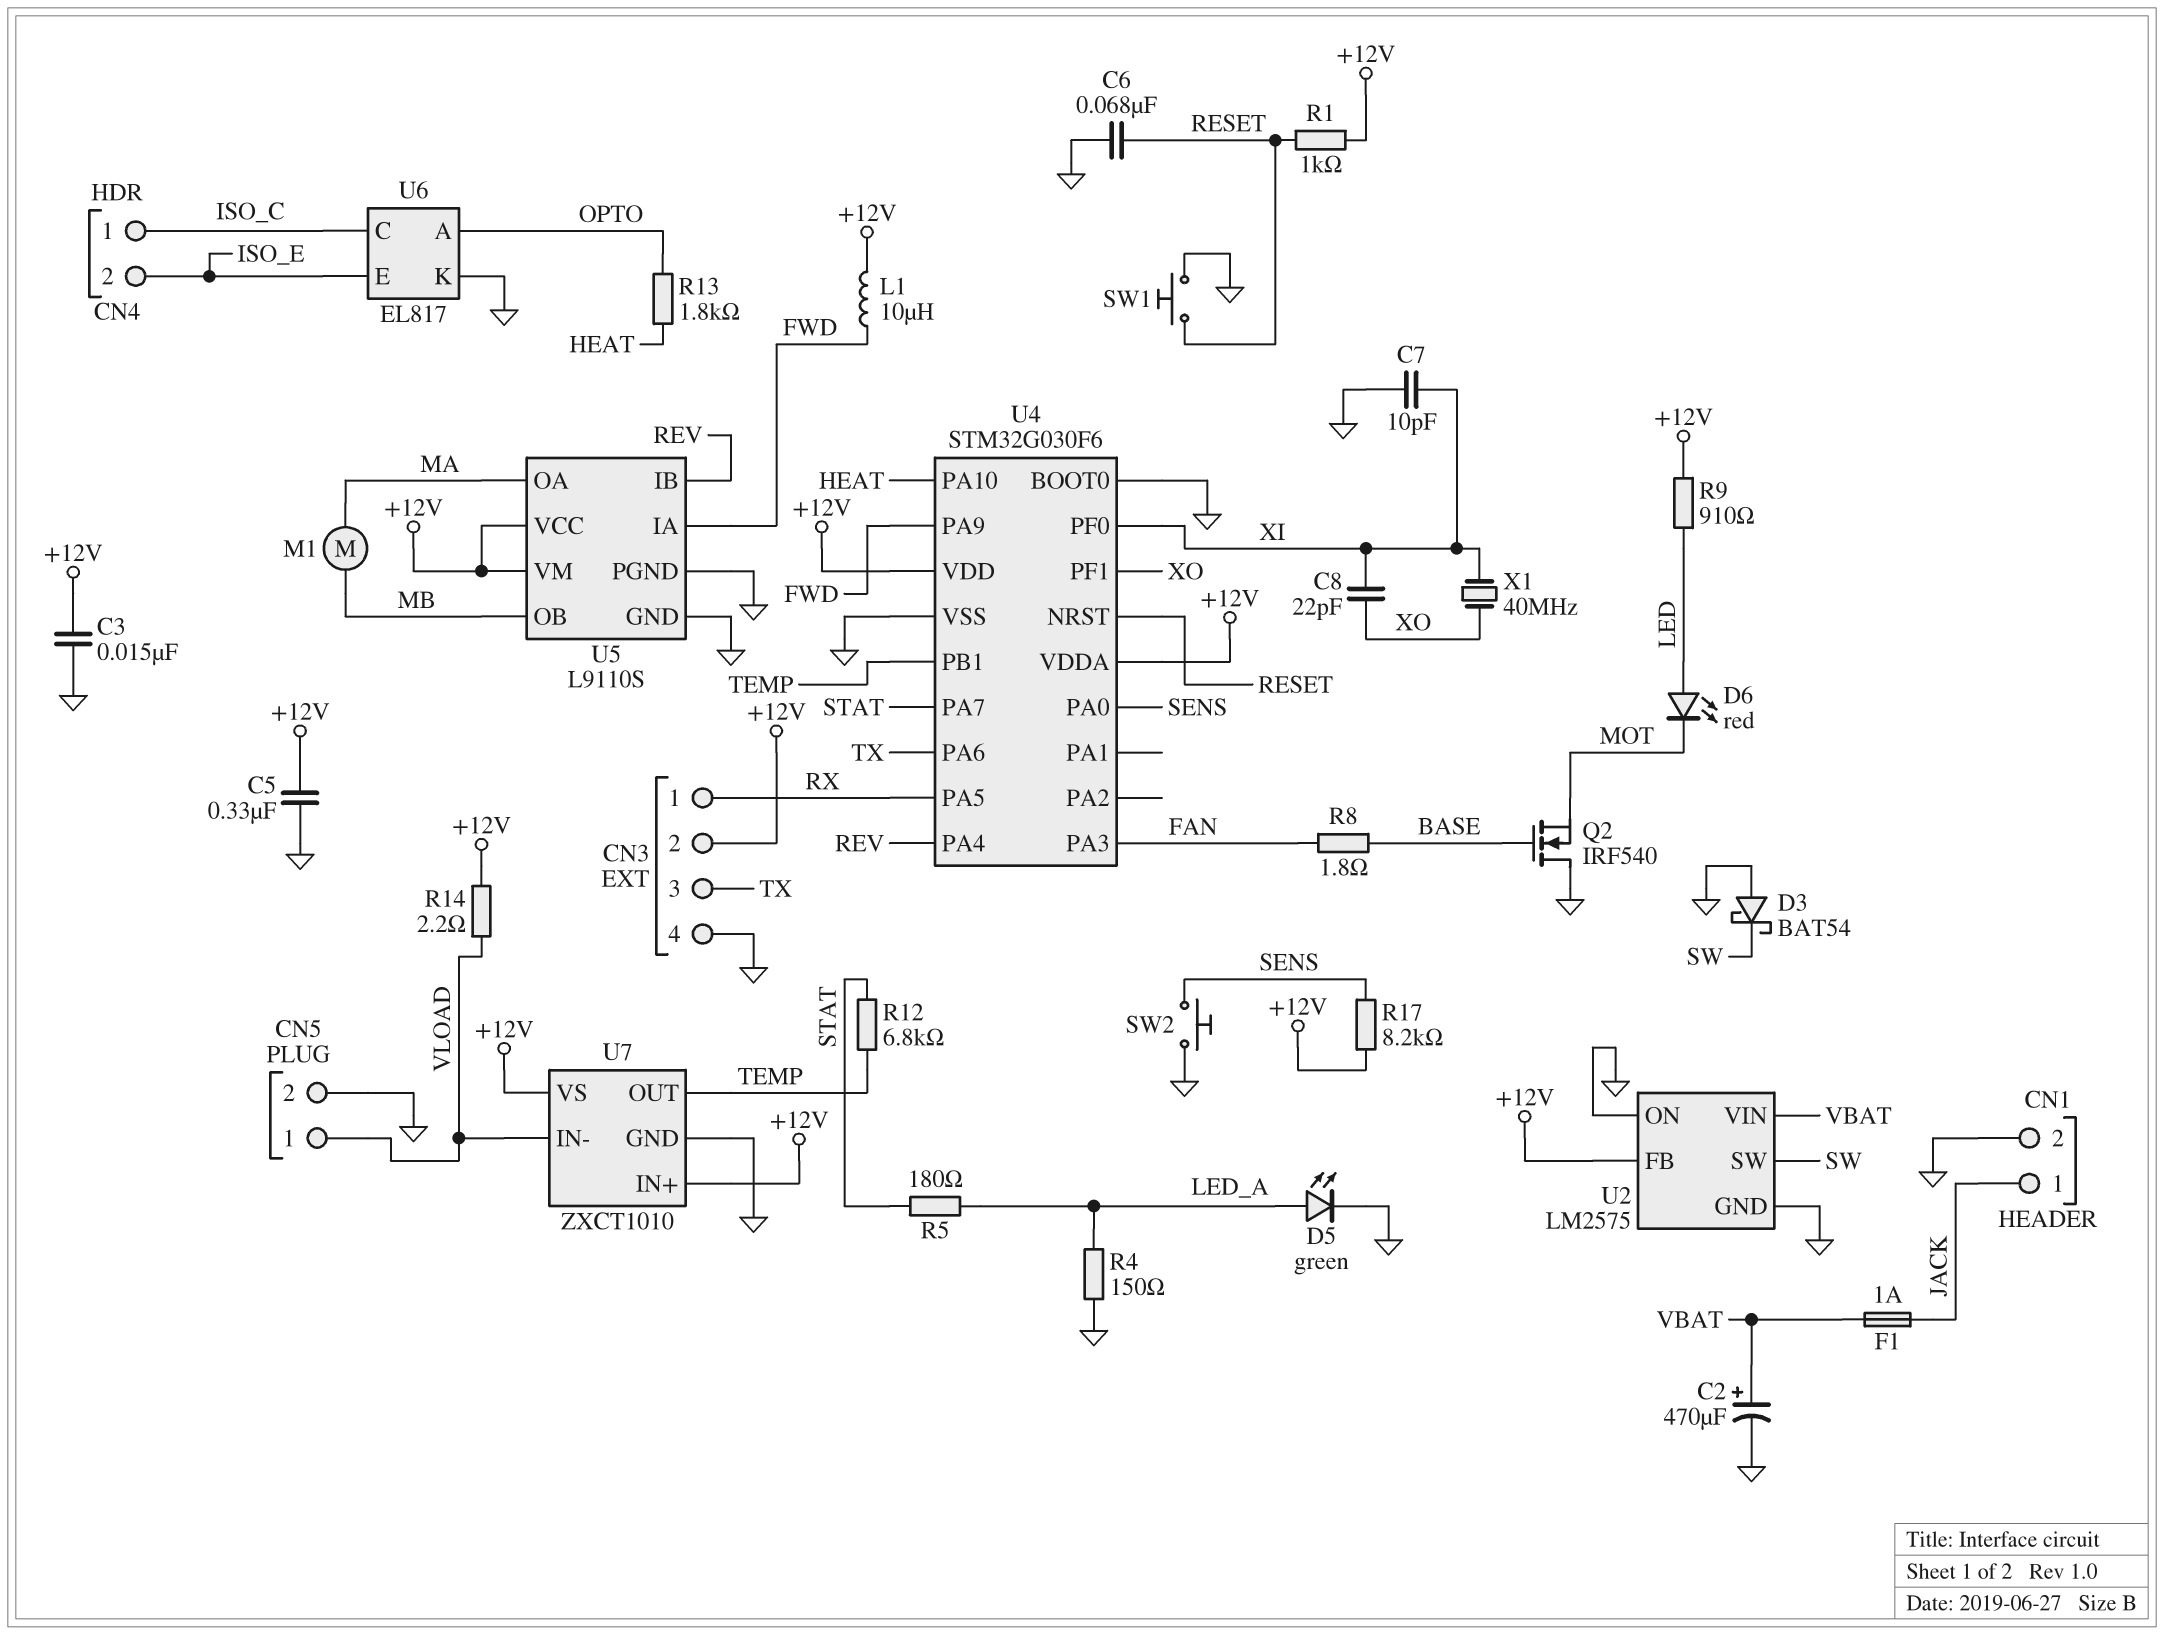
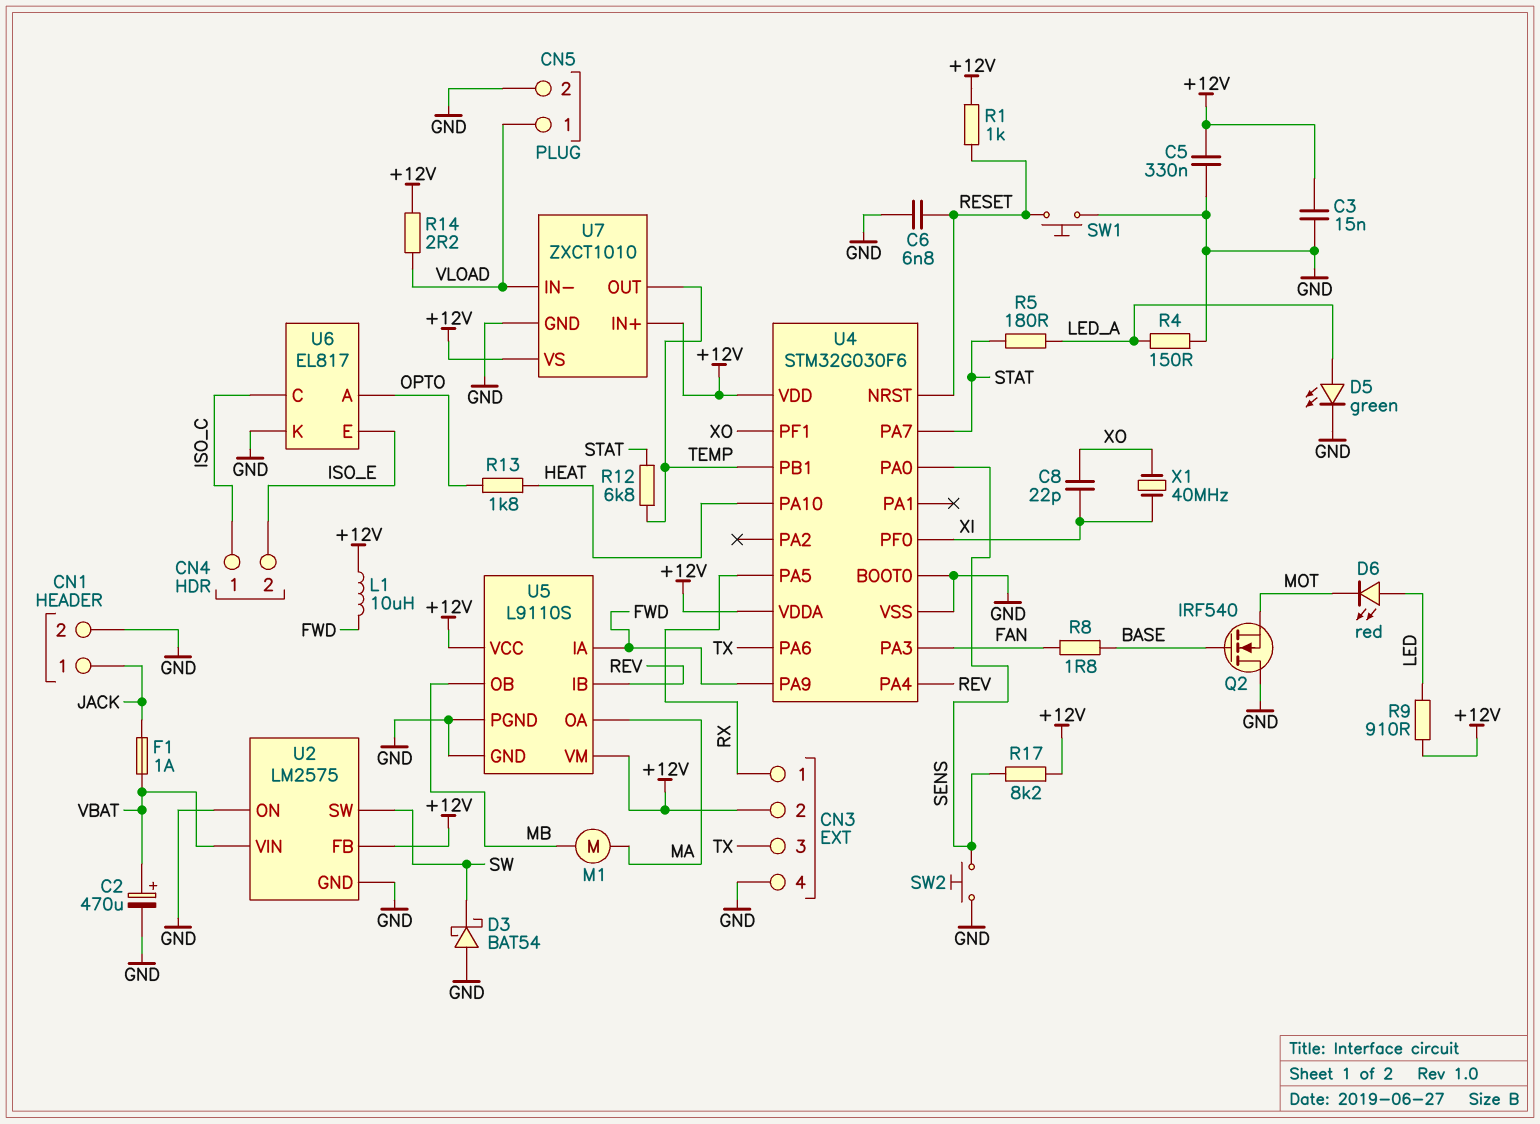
C6: 68nF (GND, RESET) -> 6.8nF (GND, RESET)
C7: 10pF (GND, XI) -> none

